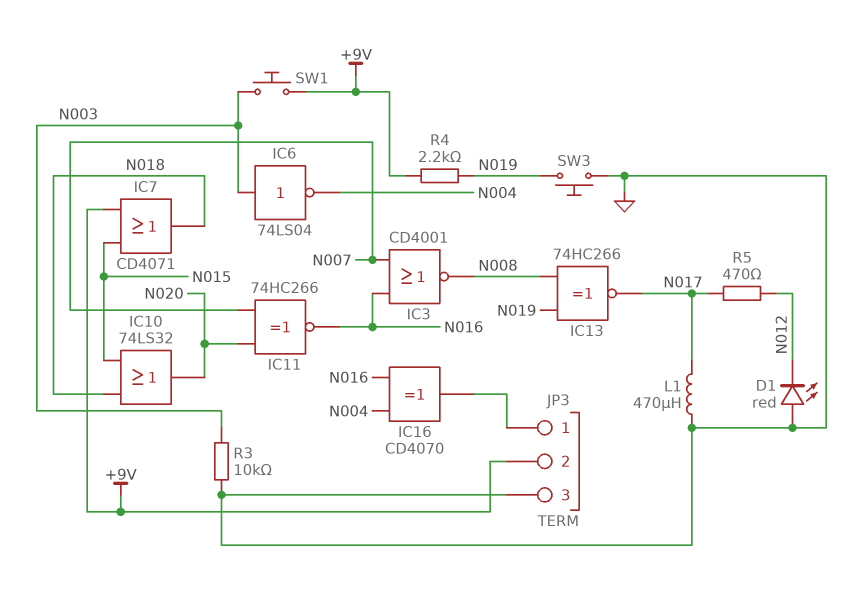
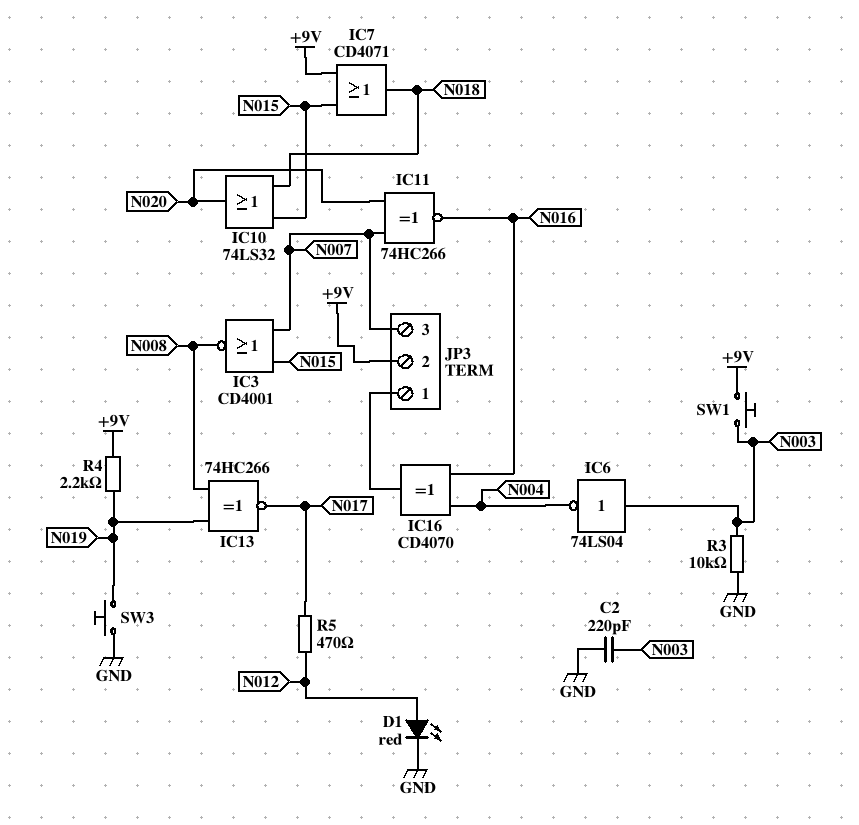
C2: none -> 220pF (GND, N003)
D1: LED red (A GND, K N012) -> LED red (A N012, K GND)
IC3: NOR CD4001 (in N007, in N016, out N008) -> NOR CD4001 (in N007, in N015, out N008)
JP3 pin 3: GND -> N007
L1: 470uH (GND, N017) -> none

